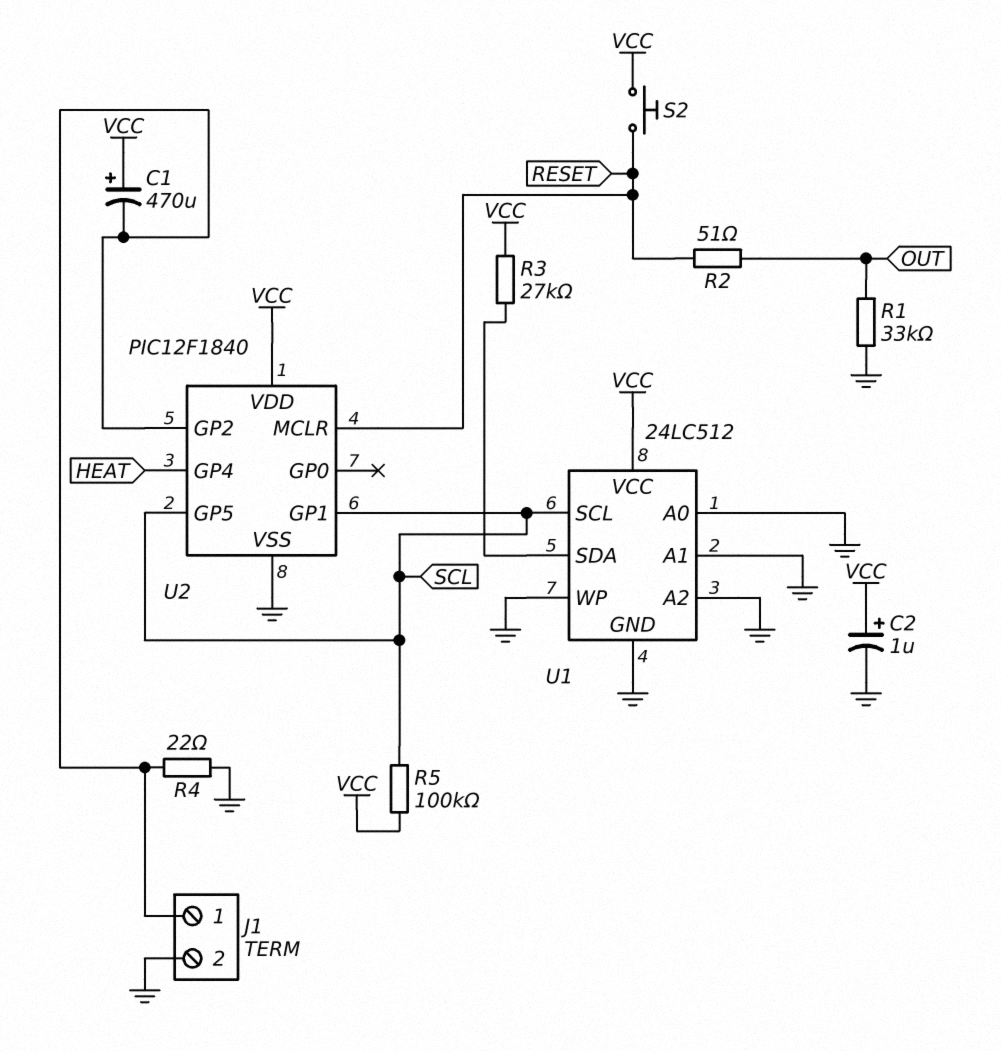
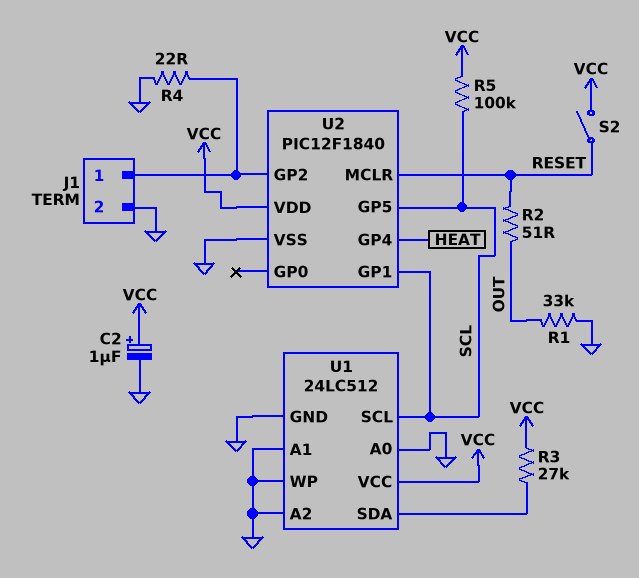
C1: 470uF (plus VCC, minus J1/1) -> none
S2: button (RESET, VCC) -> switch (RESET, VCC)

